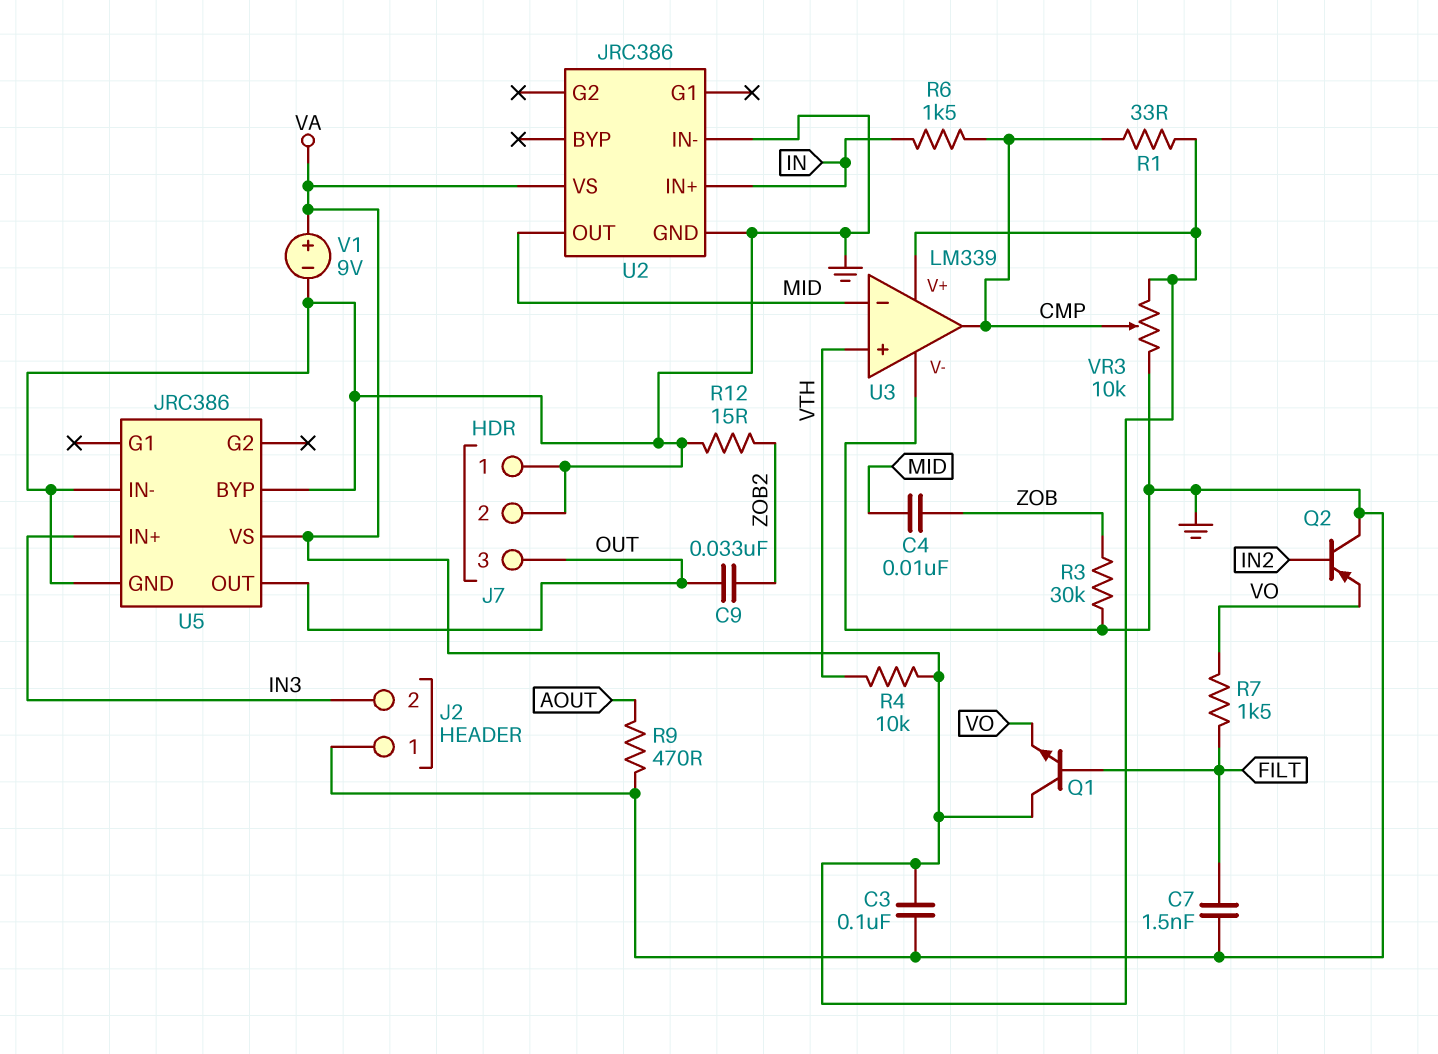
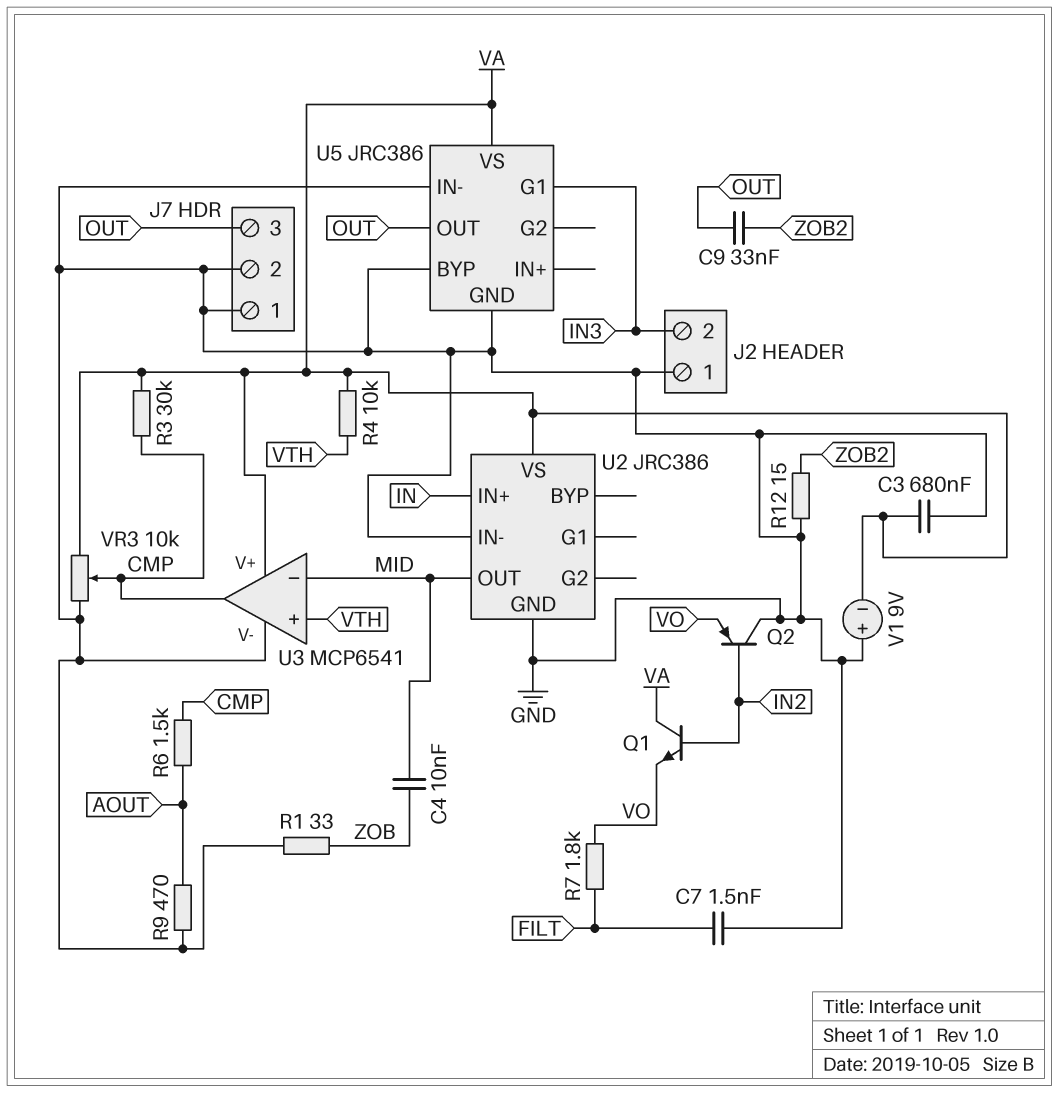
C3: 100nF (GND, VA) -> 680nF (GND, VA)
Q1: NPN (B FILT, C VA, E VO) -> NPN (B IN2, C VA, E VO)
R1: 33 (CMP, VA) -> 33 (GND, ZOB)
R3: 30k (GND, ZOB) -> 30k (CMP, VA)
R6: 1.5k (CMP, IN) -> 1.5k (AOUT, CMP)
R7: 1.5k (FILT, VO) -> 1.8k (FILT, VO)
U3: LM339 -> MCP6541
U5 pin G1: none -> IN3
U5 pin IN+: IN3 -> none
V1: 9V (plus VA, minus GND) -> 9V (plus GND, minus VA)

